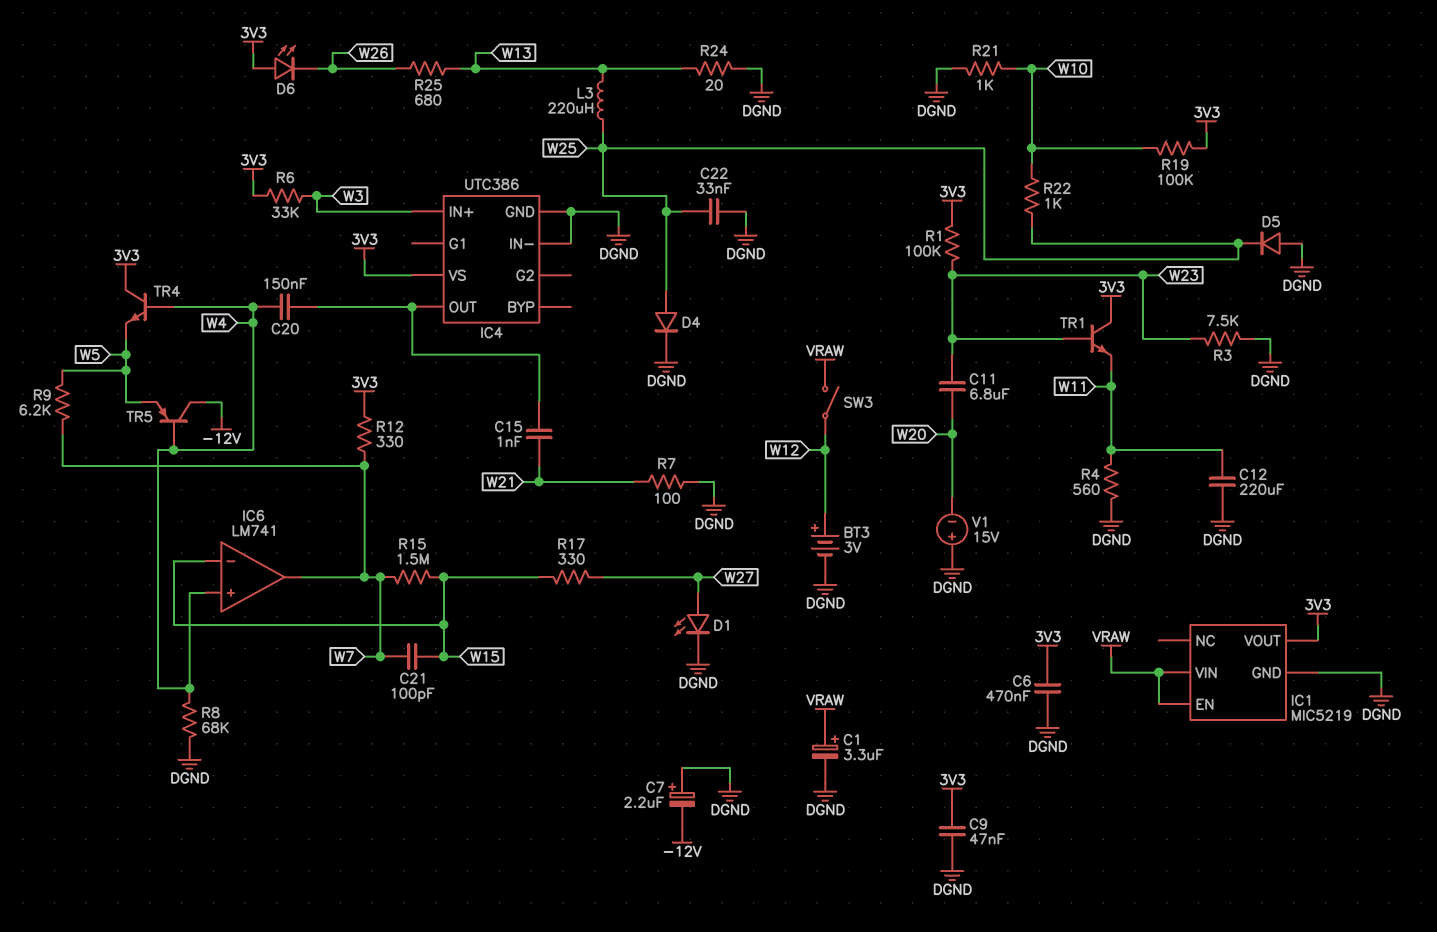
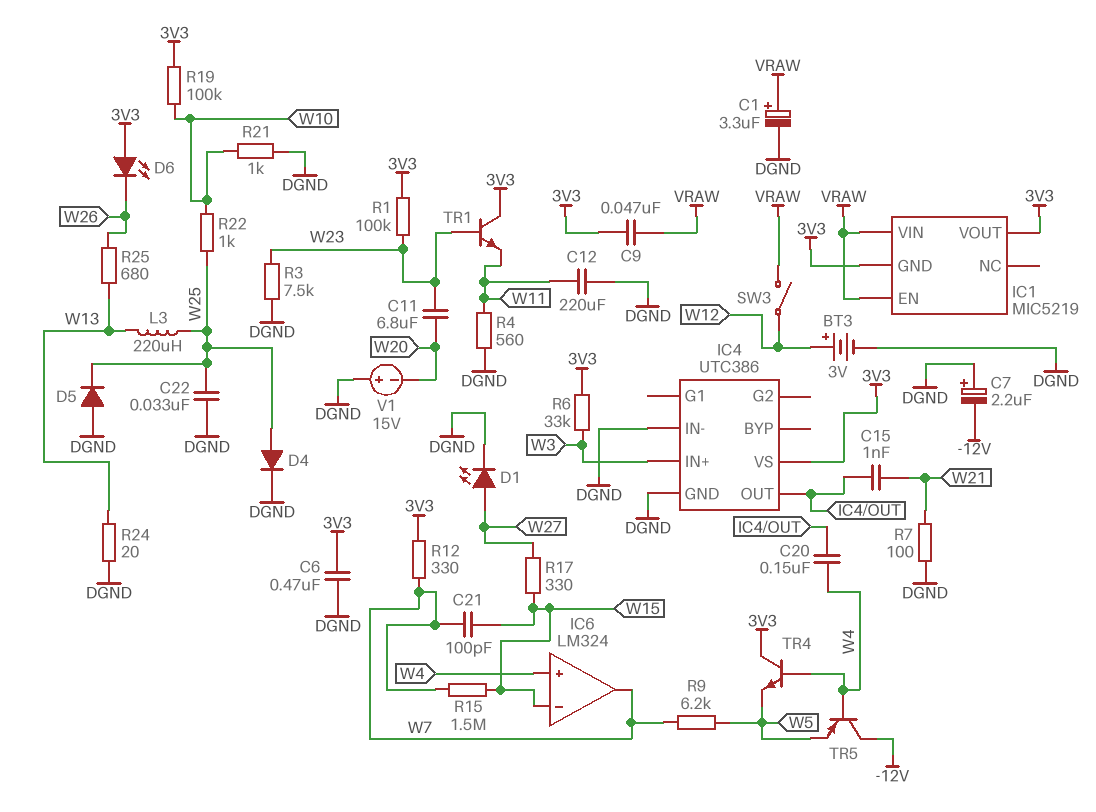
C9: 47nF (3V3, DGND) -> 47nF (3V3, VRAW)
IC1 pin GND: DGND -> 3V3
IC6: LM741 -> LM324
R8: 68k (DGND, W4) -> none

